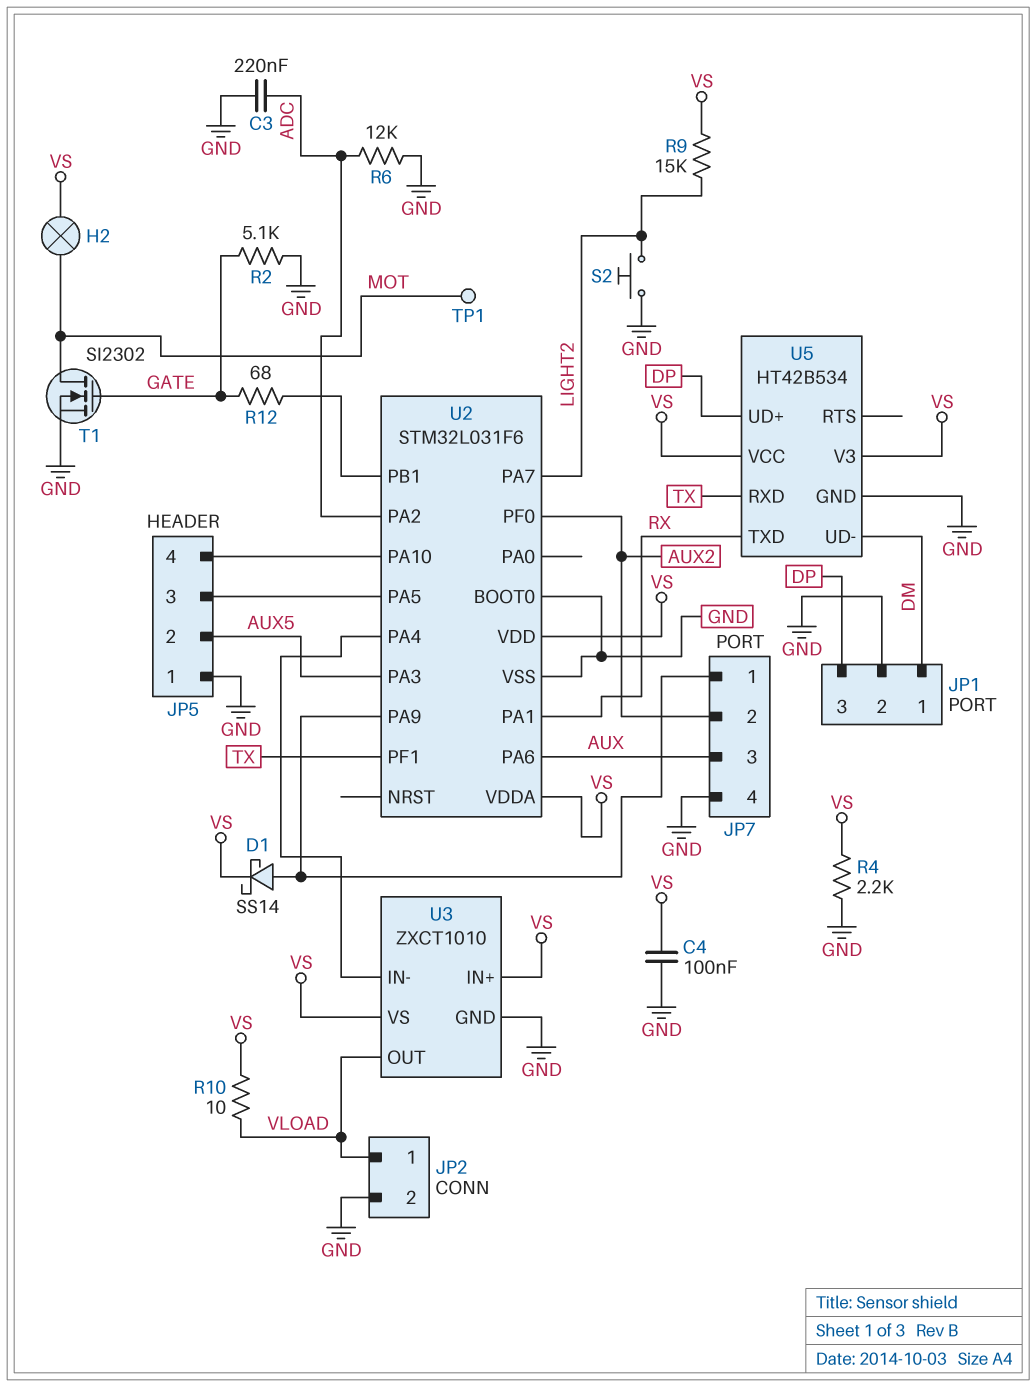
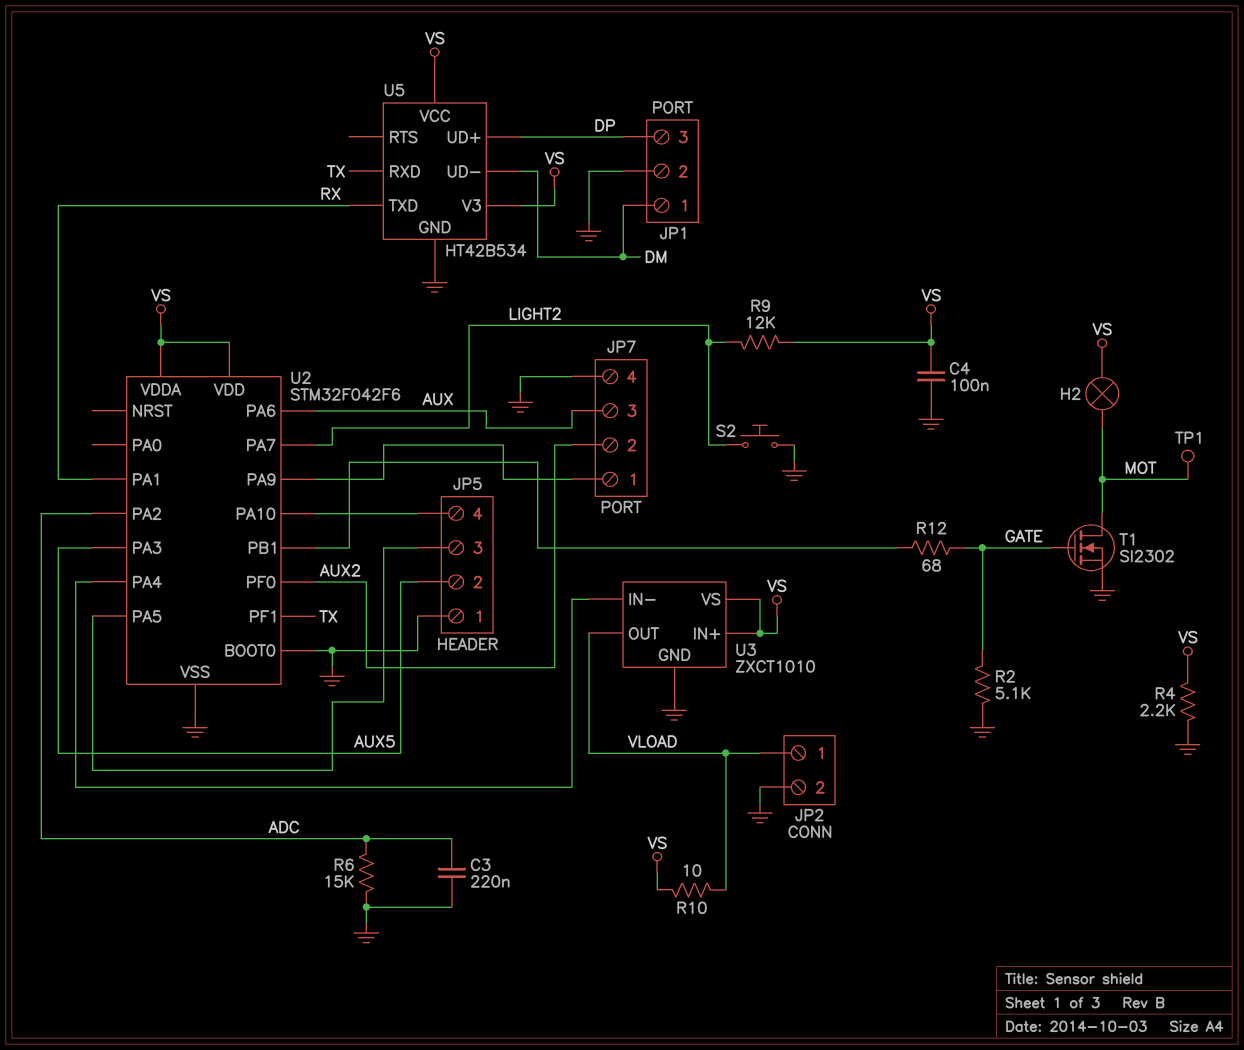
D1: schottky SS14 (A JP7/1, K VS) -> none
R6: 12k (ADC, GND) -> 15k (ADC, GND)
R9: 15k (LIGHT2, VS) -> 12k (LIGHT2, VS)
U2: STM32L031F6 -> STM32F042F6

